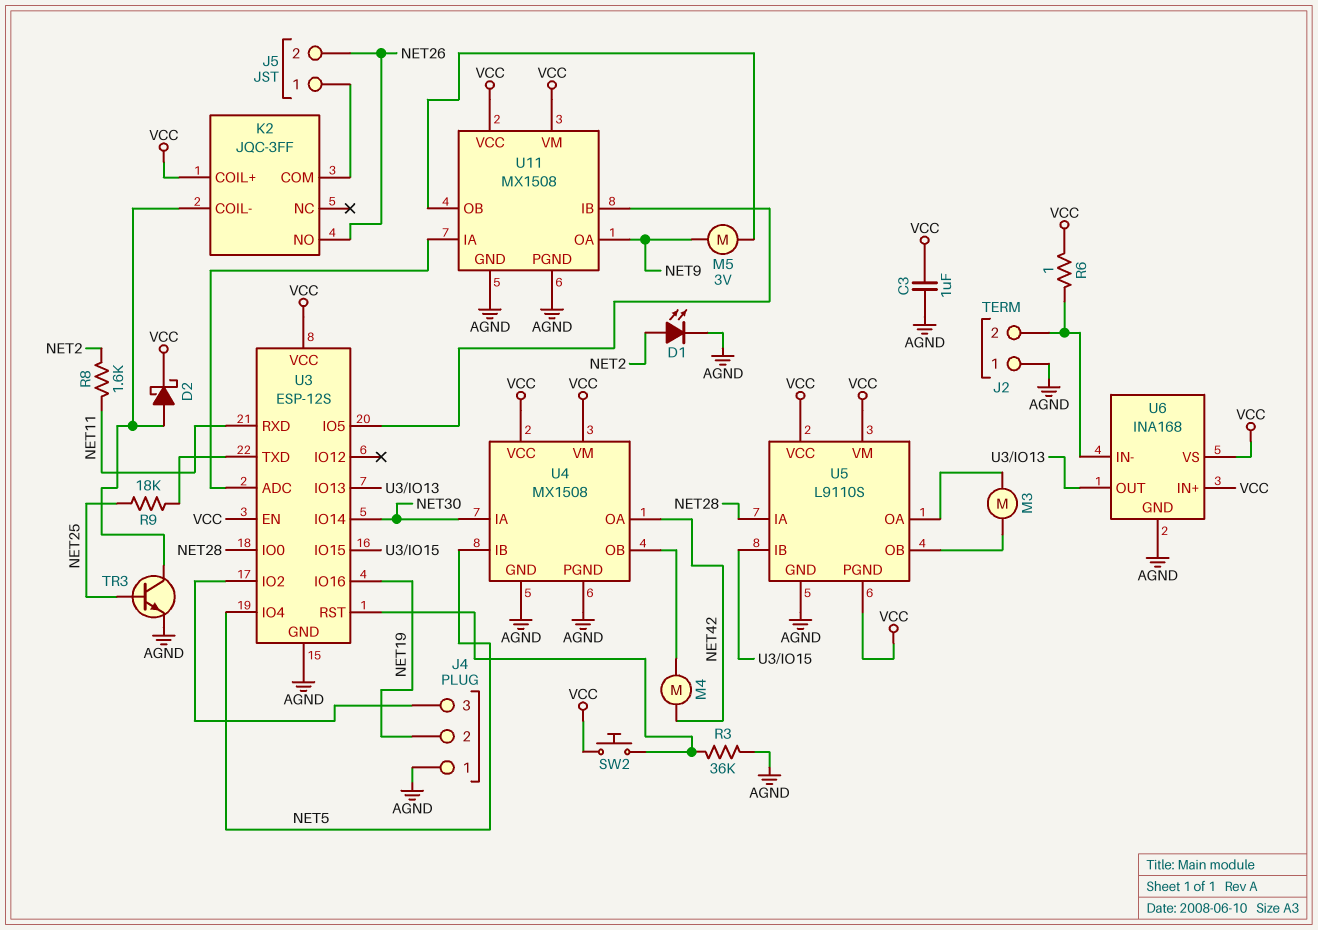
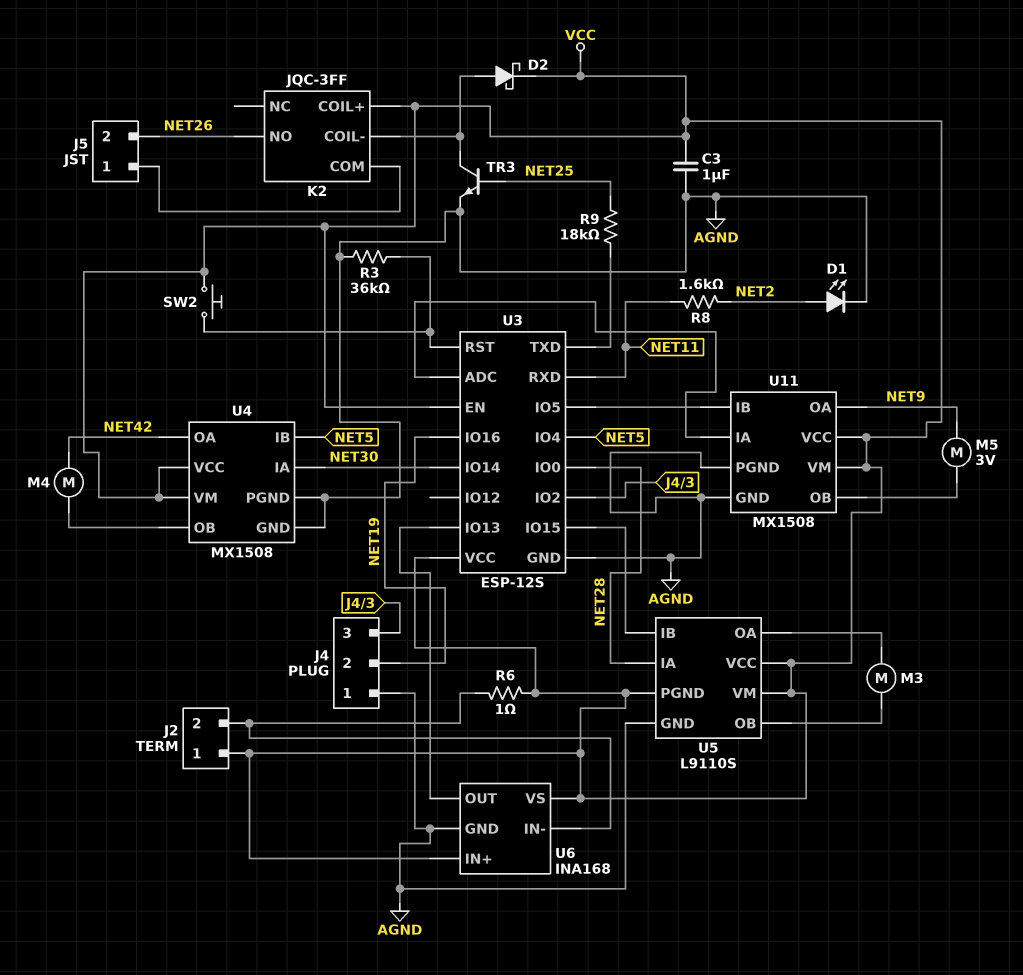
J2 pin 1: AGND -> VCC

